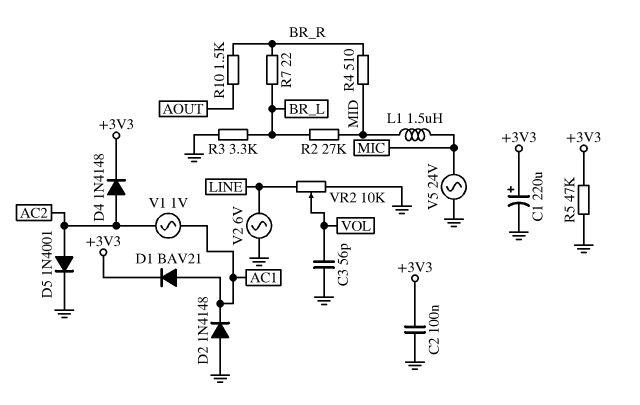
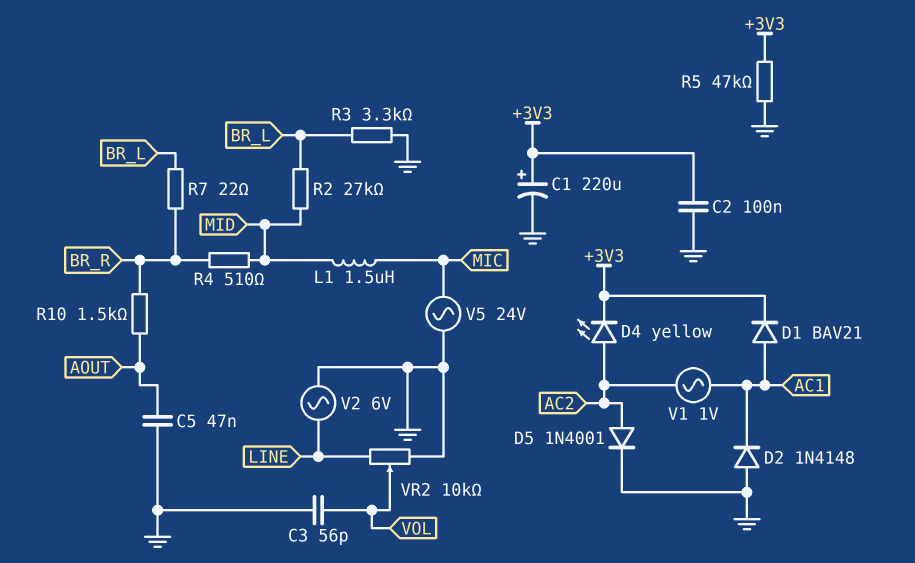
C5: none -> 47nF (AOUT, GND)
D4: diode 1N4148 (A AC2, K +3V3) -> LED yellow (A AC2, K +3V3)

